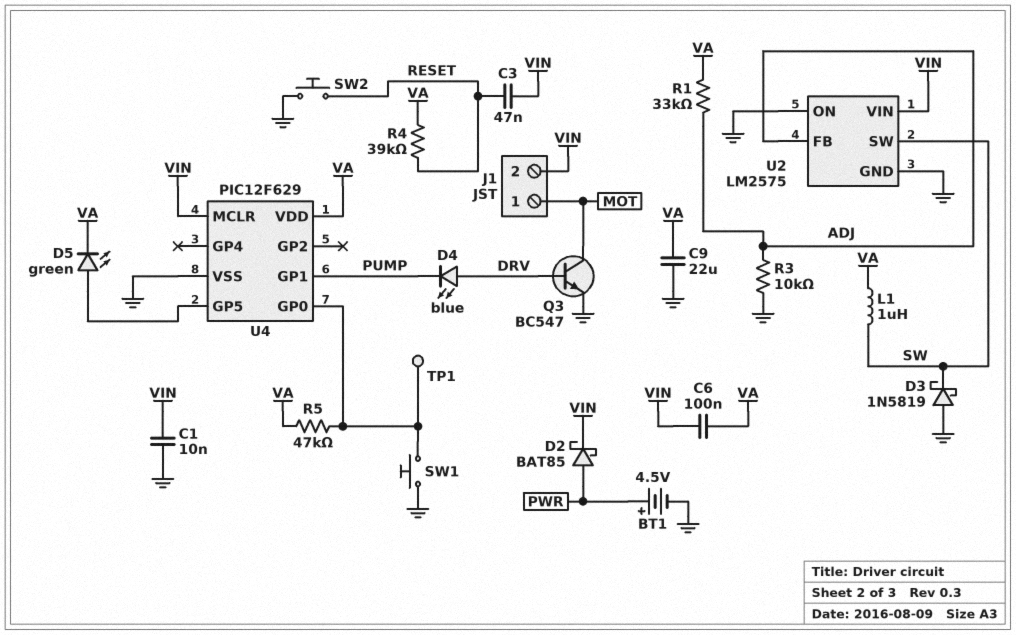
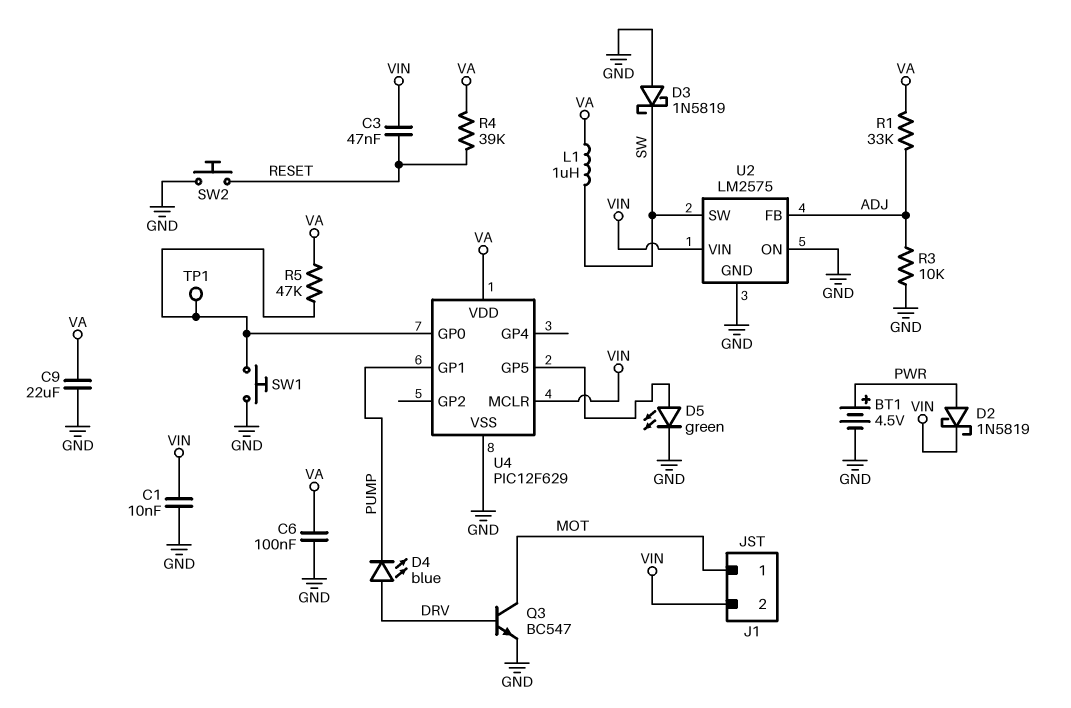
C6: 100nF (VA, VIN) -> 100nF (GND, VA)
D2: schottky BAT85 (A PWR, K VIN) -> schottky 1N5819 (A PWR, K VIN)
D5: LED green (A U4/GP5, K VA) -> LED green (A U4/GP5, K GND)

